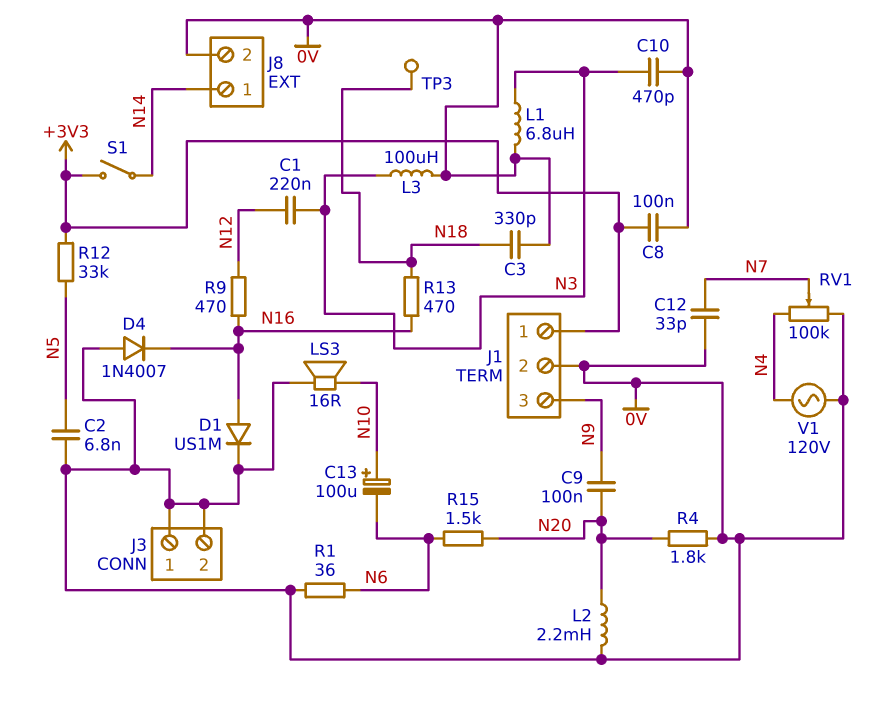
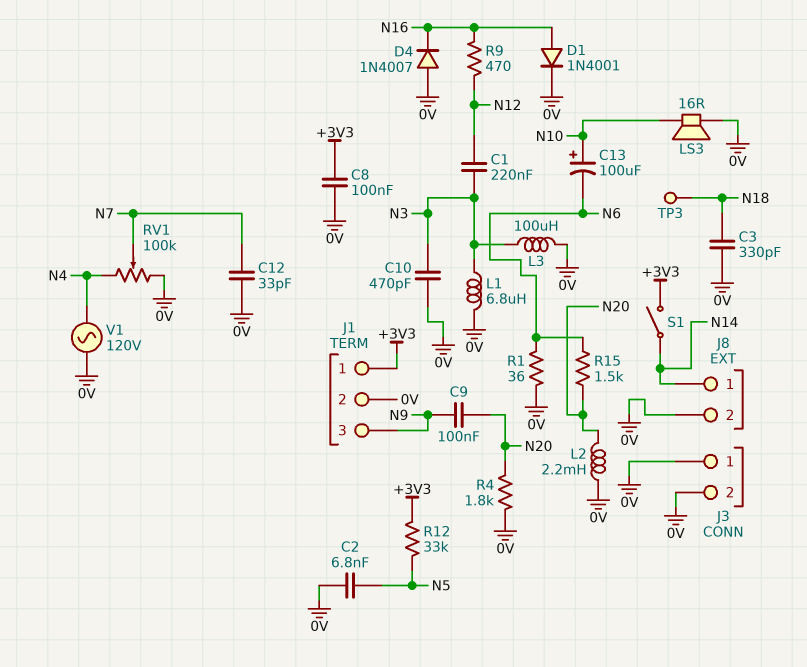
D1: diode US1M (A N16, K 0V) -> diode 1N4001 (A N16, K 0V)
R13: 470 (N16, N18) -> none

